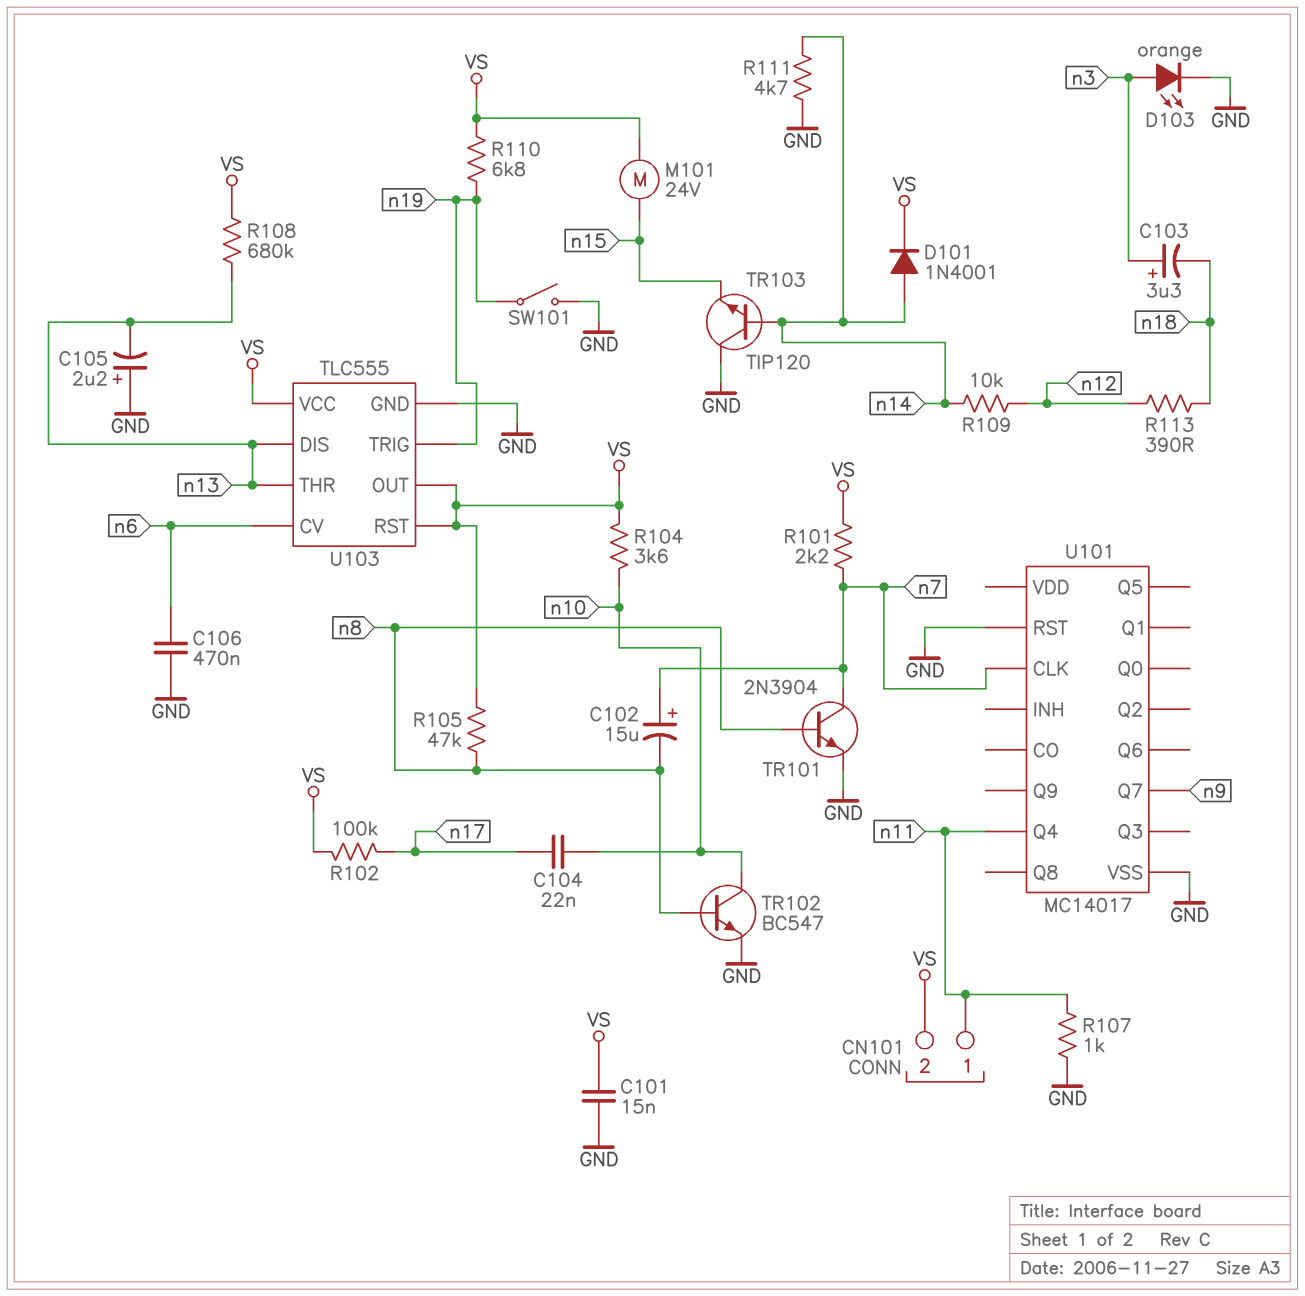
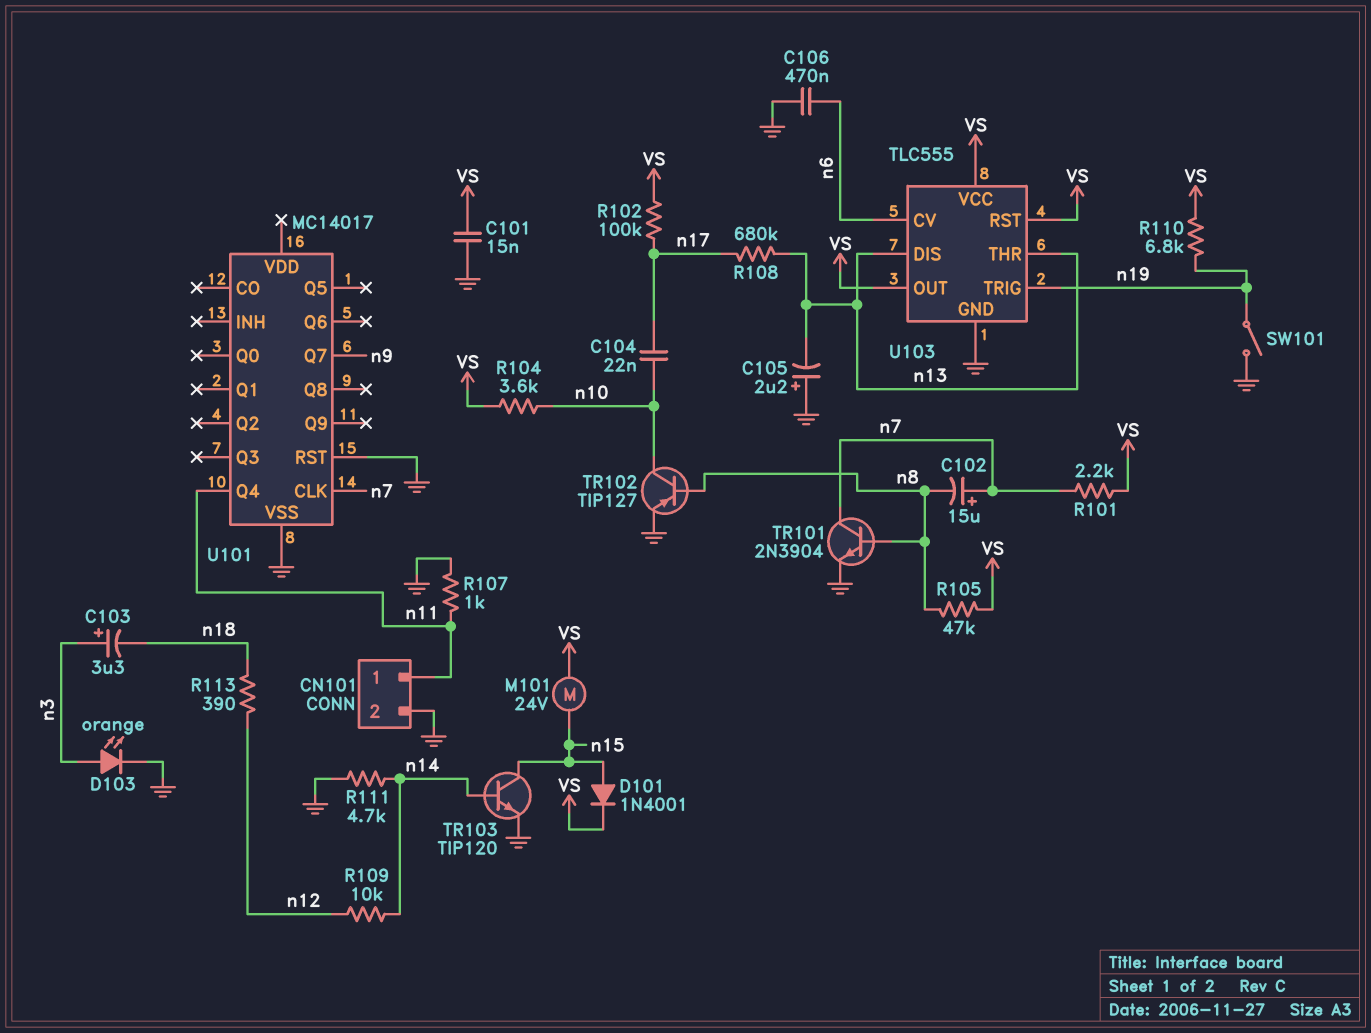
CN101 pin 2: VS -> GND
D101: diode 1N4001 (A n14, K VS) -> diode 1N4001 (A n15, K VS)
R108: 680k (VS, n13) -> 680k (n13, n17)
TR102: NPN BC547 (B n8, C n10, E GND) -> PNP TIP127 (B n8, C n10, E GND)
TR103: NPN TIP120 (B n14, C GND, E n15) -> NPN TIP120 (B n14, C n15, E GND)

